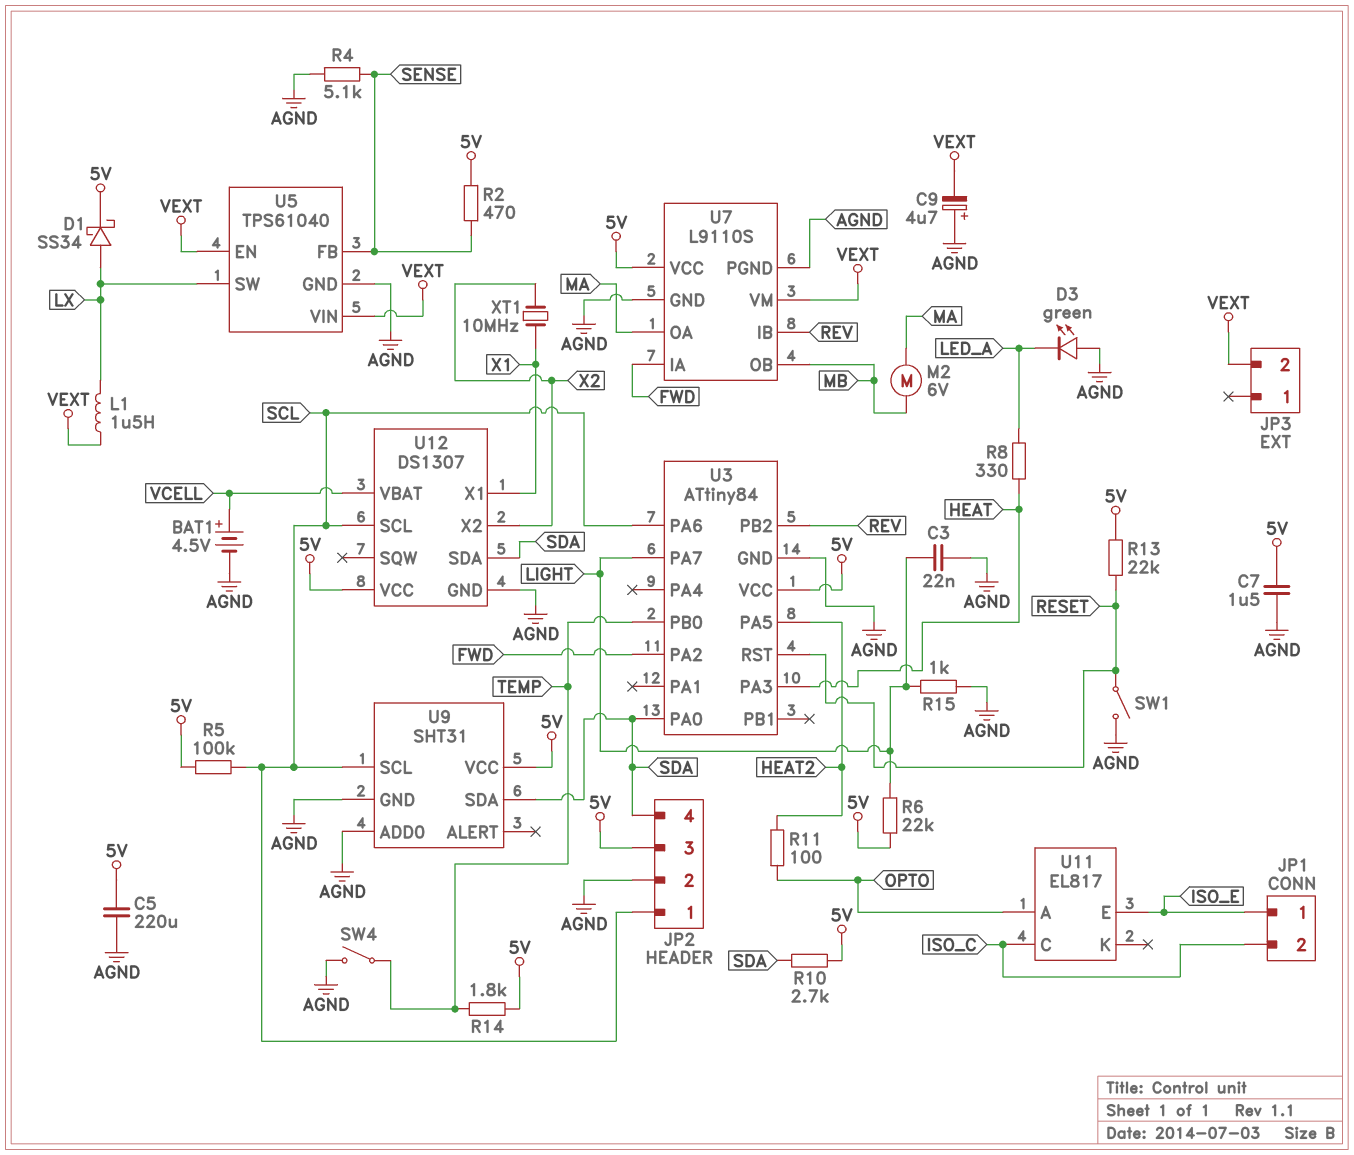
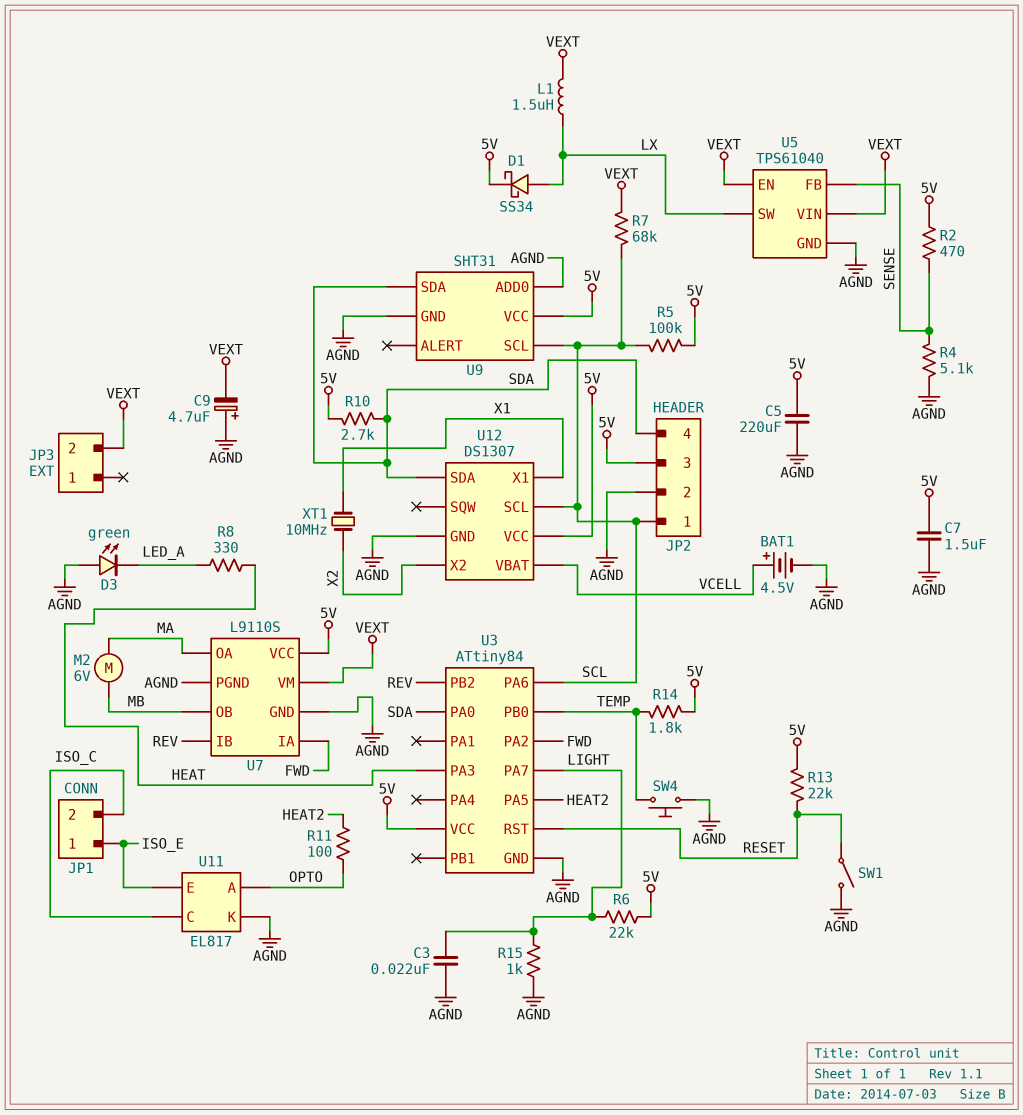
R7: none -> 68k (SCL, VEXT)
SW4: switch (AGND, TEMP) -> button (AGND, TEMP)
U11 pin K: none -> AGND

